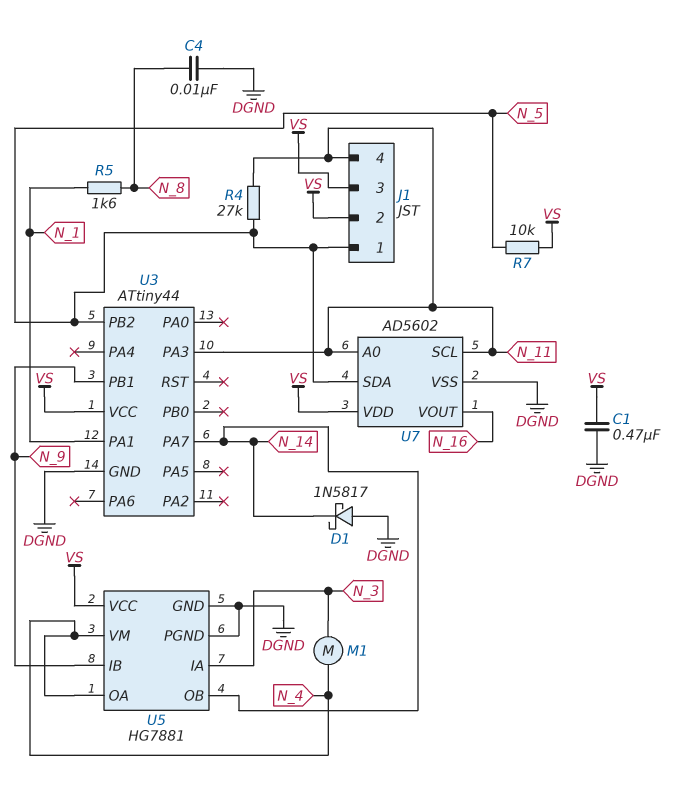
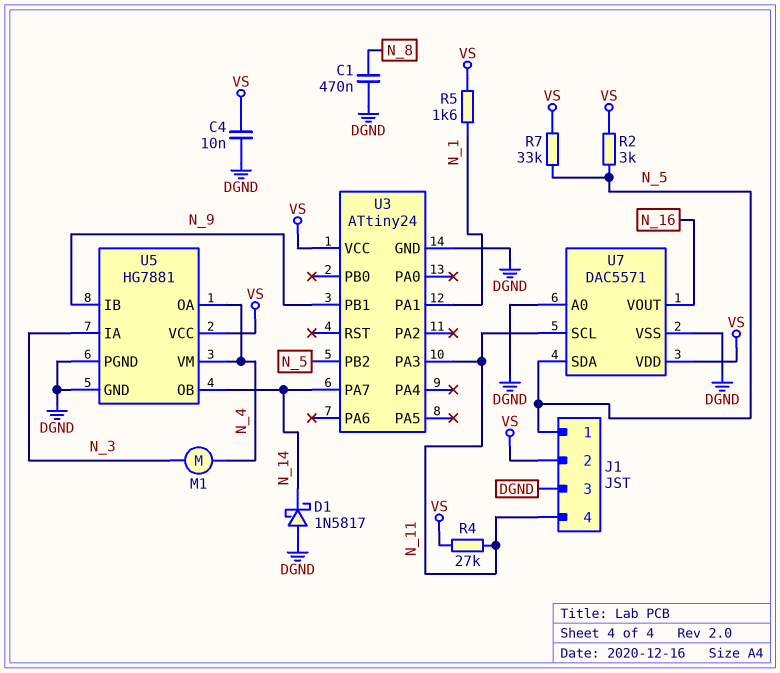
C1: 470nF (DGND, VS) -> 470nF (DGND, N_8)
C4: 10nF (DGND, N_8) -> 10nF (DGND, VS)
J1 pin 3: VS -> DGND
R2: none -> 3k (N_5, VS)
R4: 27k (N_5, N_11) -> 27k (N_11, VS)
R5: 1.6k (N_1, N_8) -> 1.6k (N_1, VS)
R7: 10k (N_5, VS) -> 33k (N_5, VS)
U3: ATtiny44 -> ATtiny24
U7: AD5602 -> DAC5571
U7 pin A0: N_11 -> DGND

